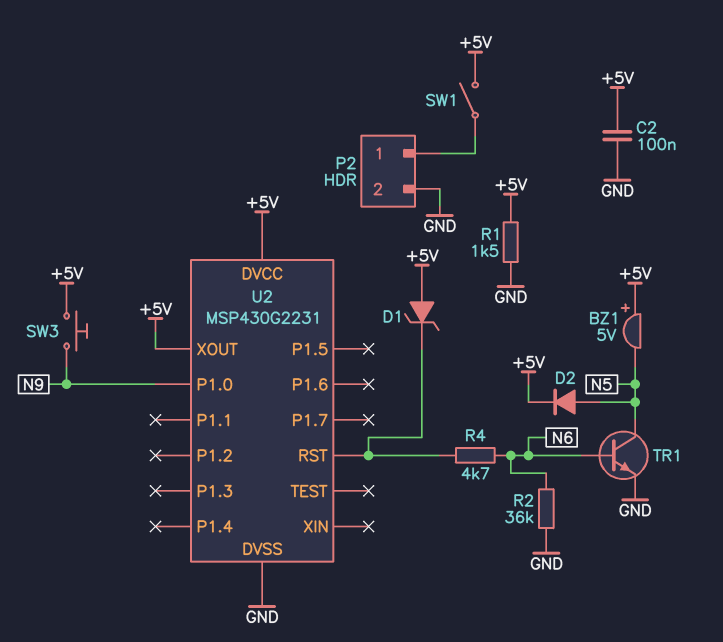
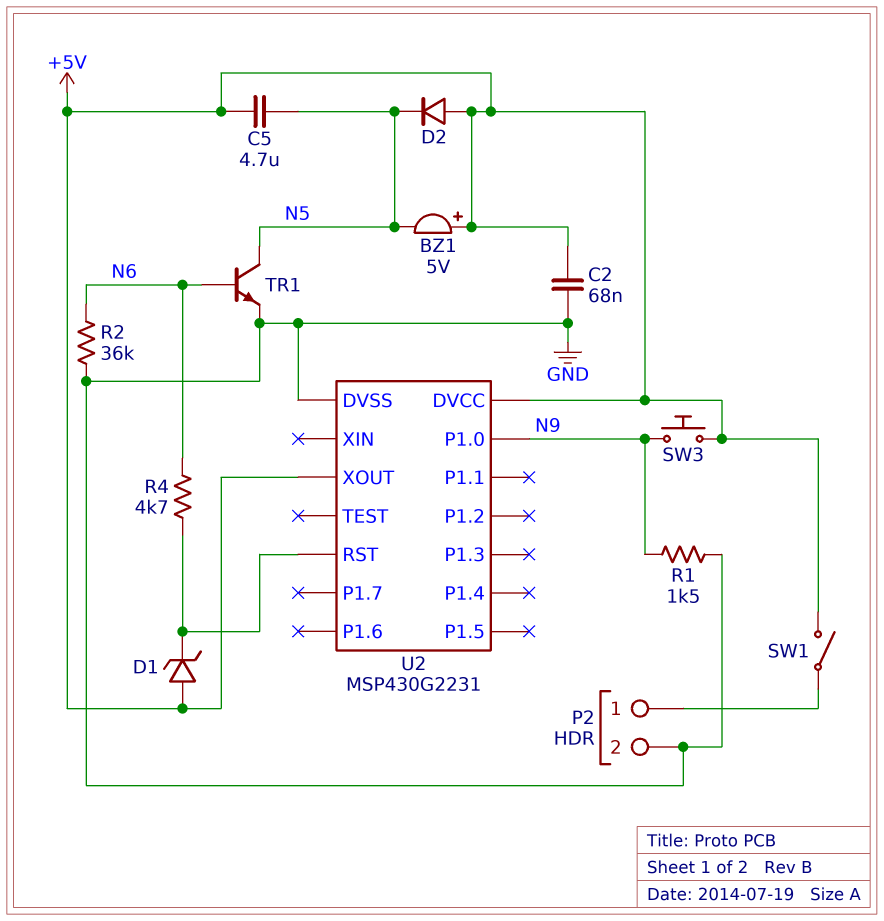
C2: 100nF (+5V, GND) -> 68nF (+5V, GND)
C5: none -> 4.7uF (+5V, N5)
D2: diode (A N5, K +5V) -> diode (A +5V, K N5)
R1: 1.5k (+5V, GND) -> 1.5k (GND, N9)

